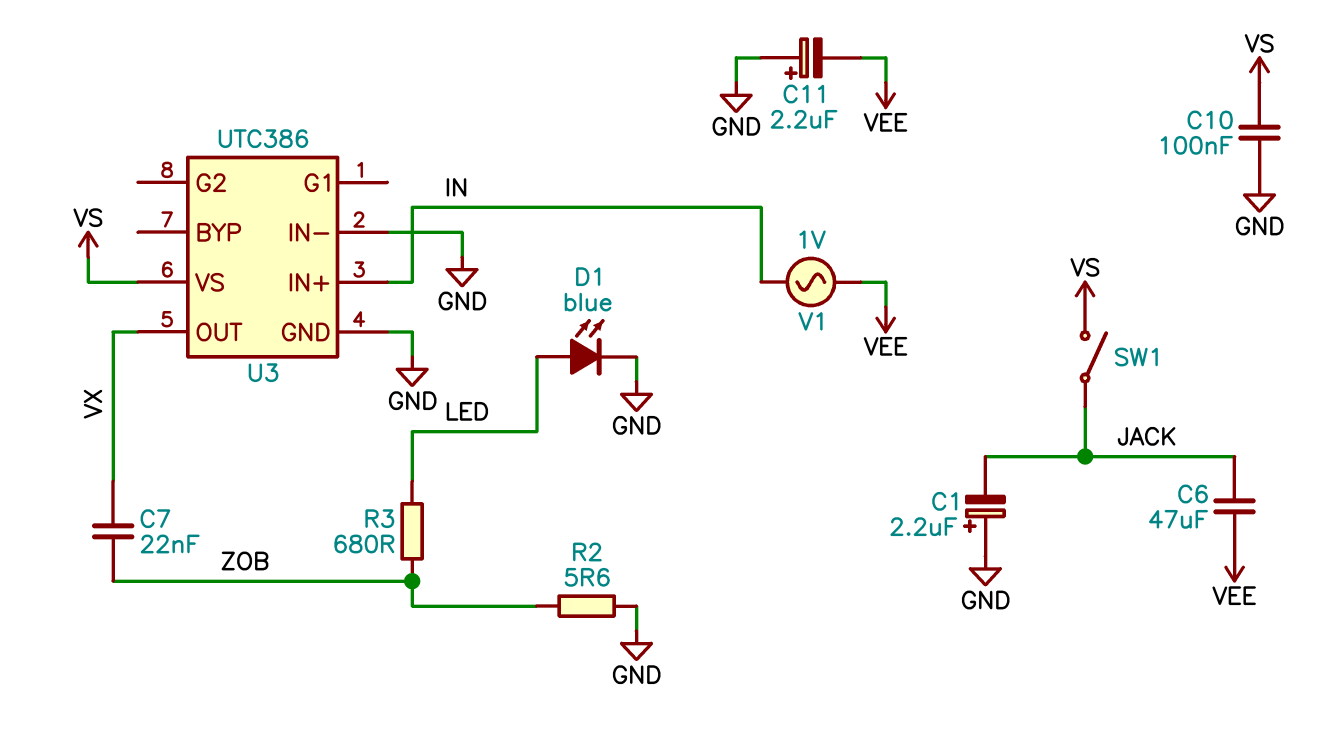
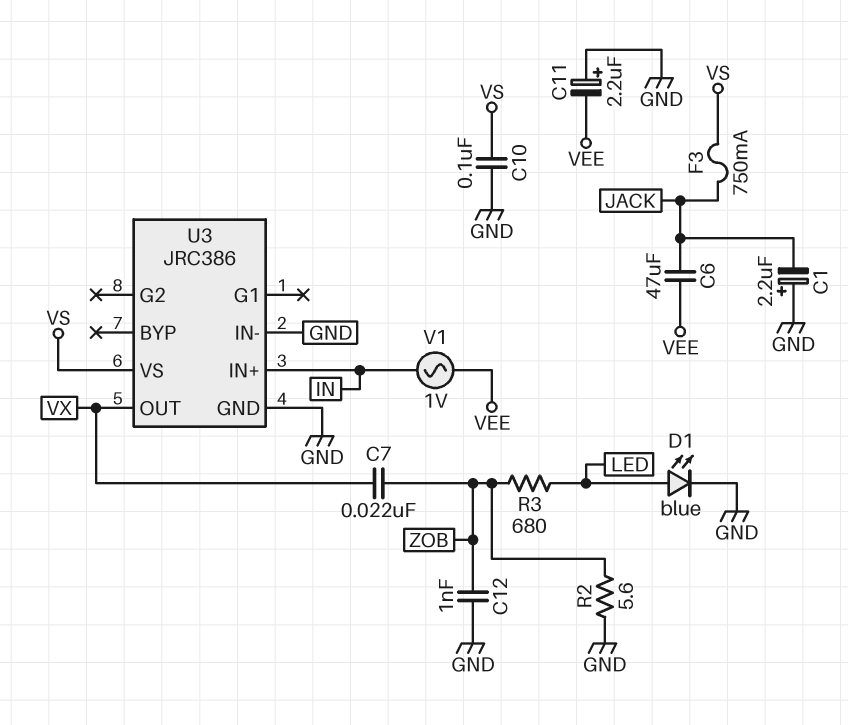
C12: none -> 1nF (GND, ZOB)
F3: none -> 750mA (JACK, VS)
SW1: switch (JACK, VS) -> none
U3: UTC386 -> JRC386

